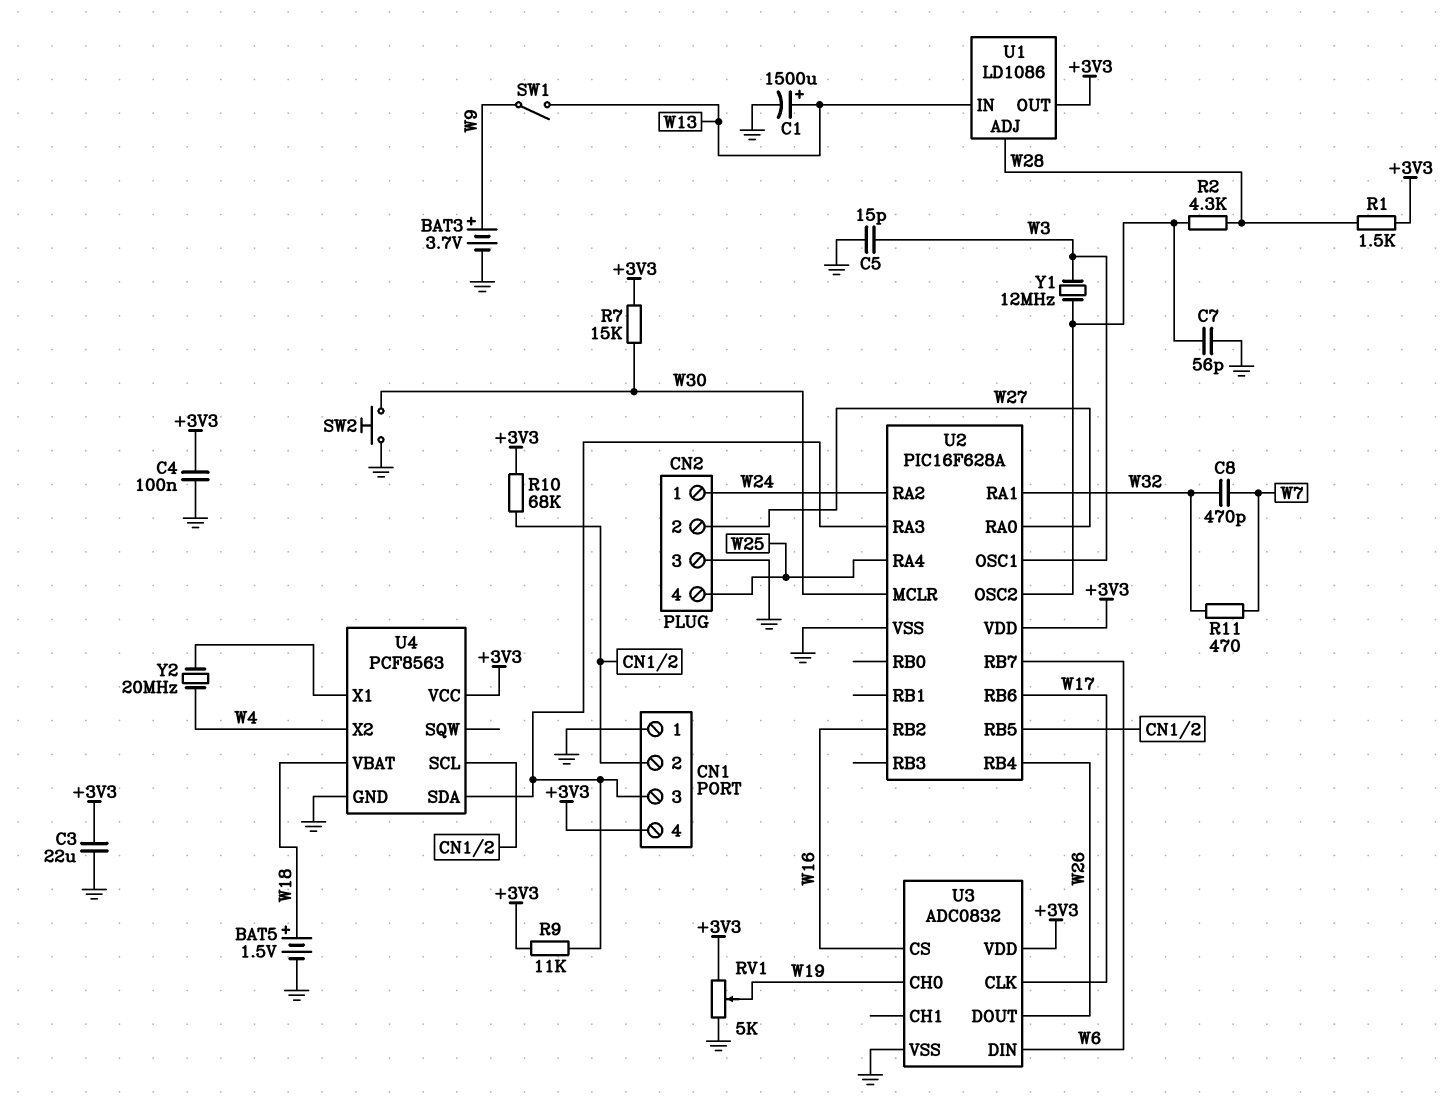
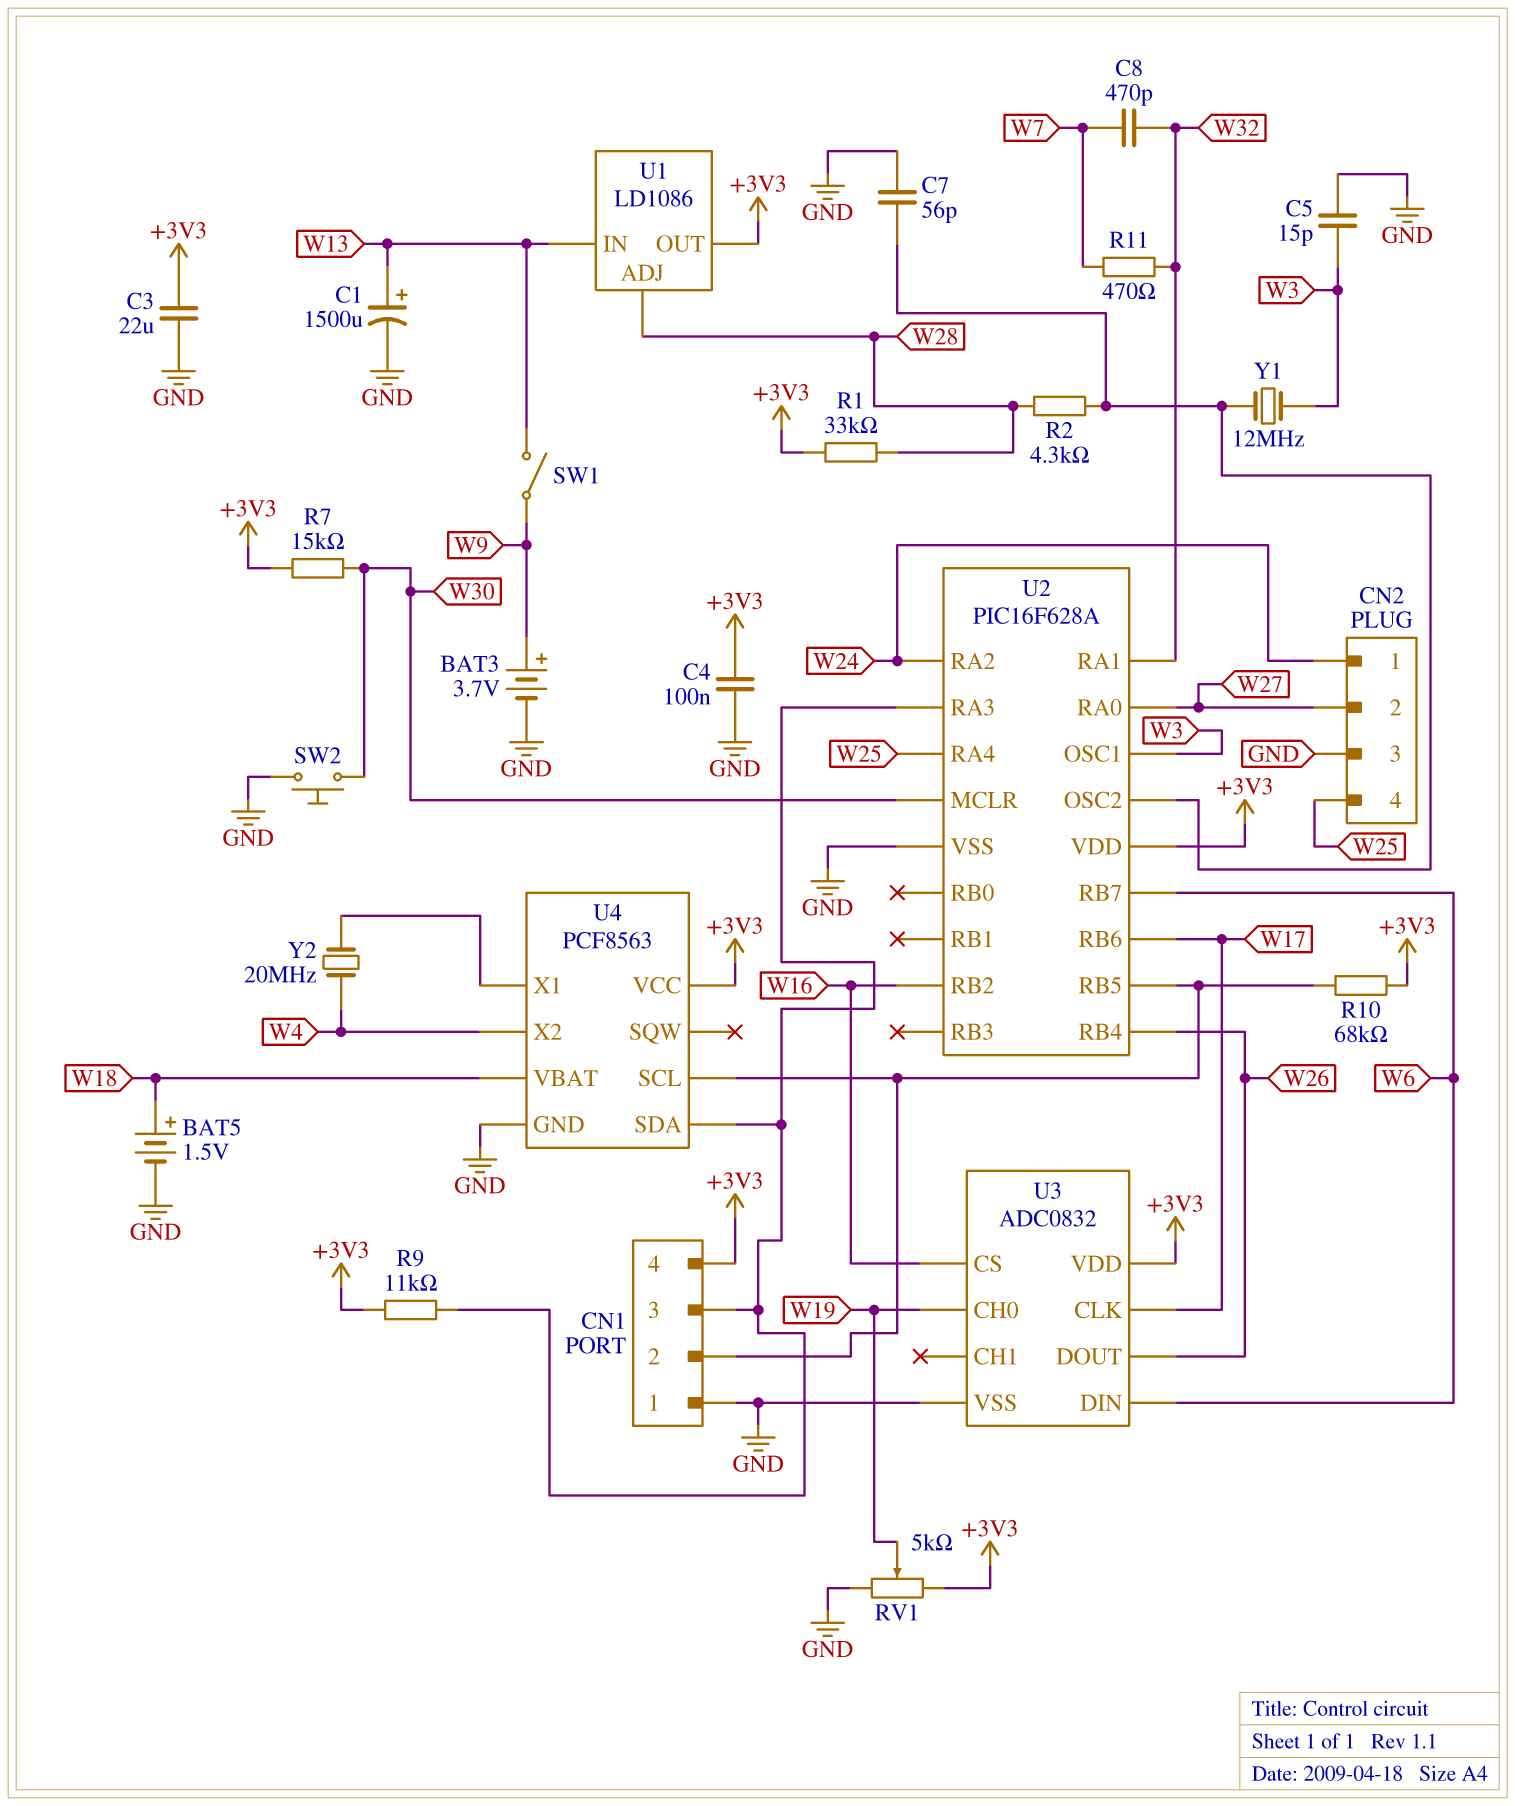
R1: 1.5k (+3V3, W28) -> 33k (+3V3, W28)

